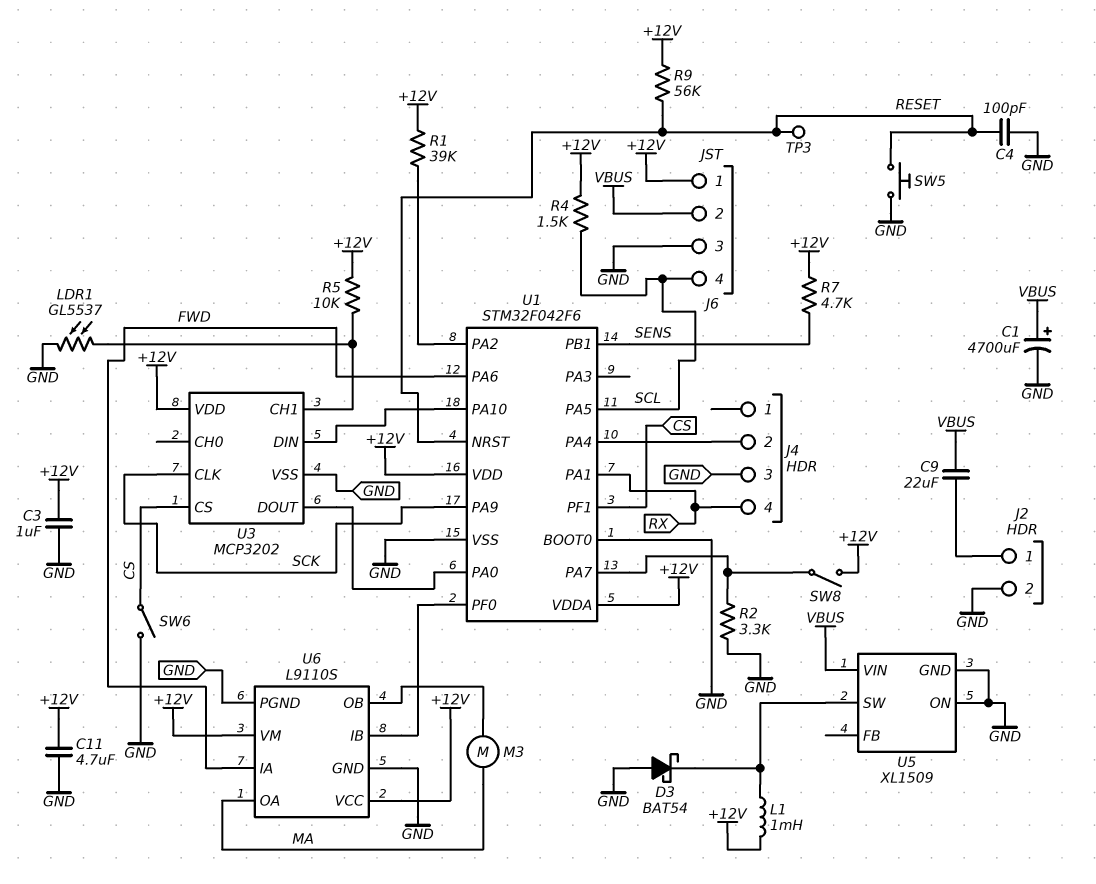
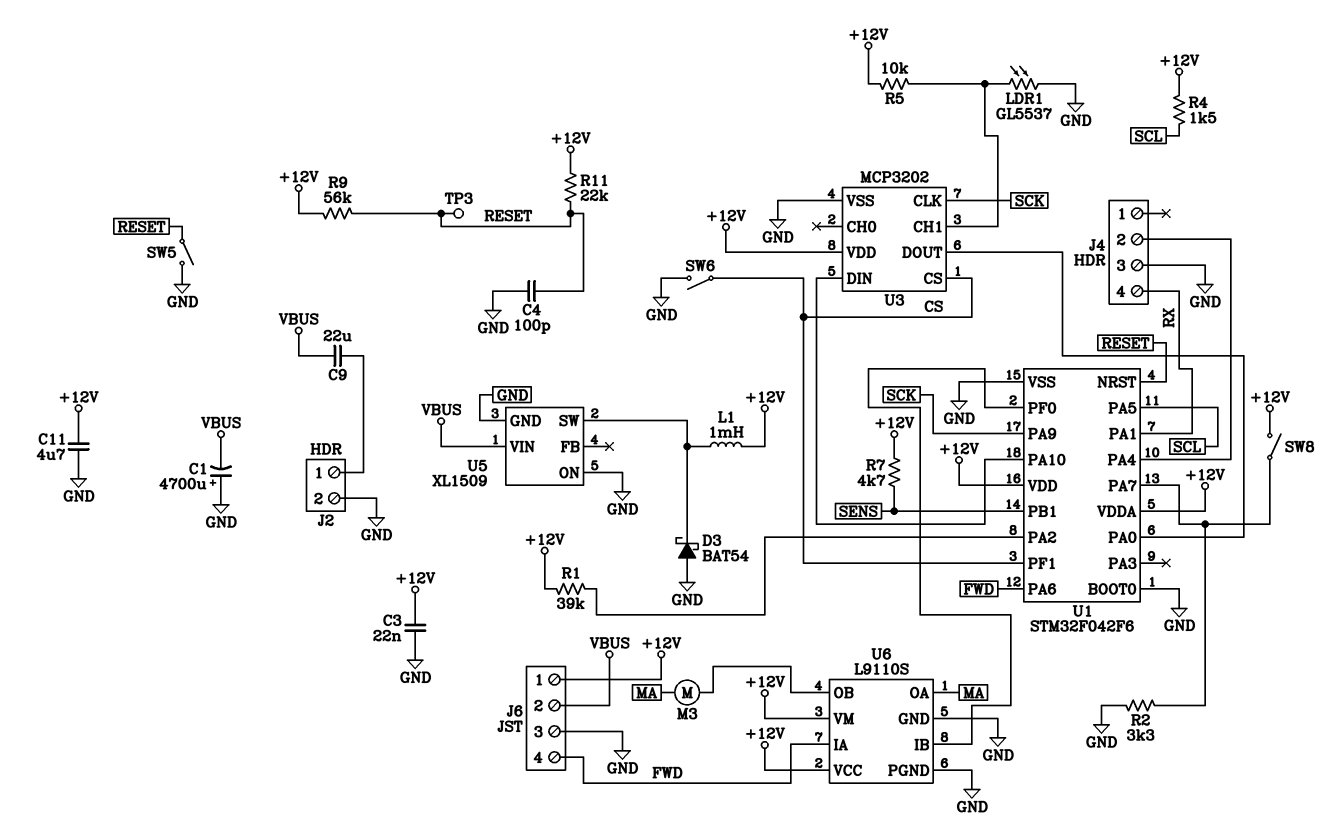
C1: 4700uF (plus VBUS, minus GND) -> 4700uF (plus GND, minus VBUS)
C3: 1uF (+12V, GND) -> 22nF (+12V, GND)
J6 pin 4: SCL -> FWD
R11: none -> 22k (+12V, RESET)
SW5: button (GND, RESET) -> switch (GND, RESET)

